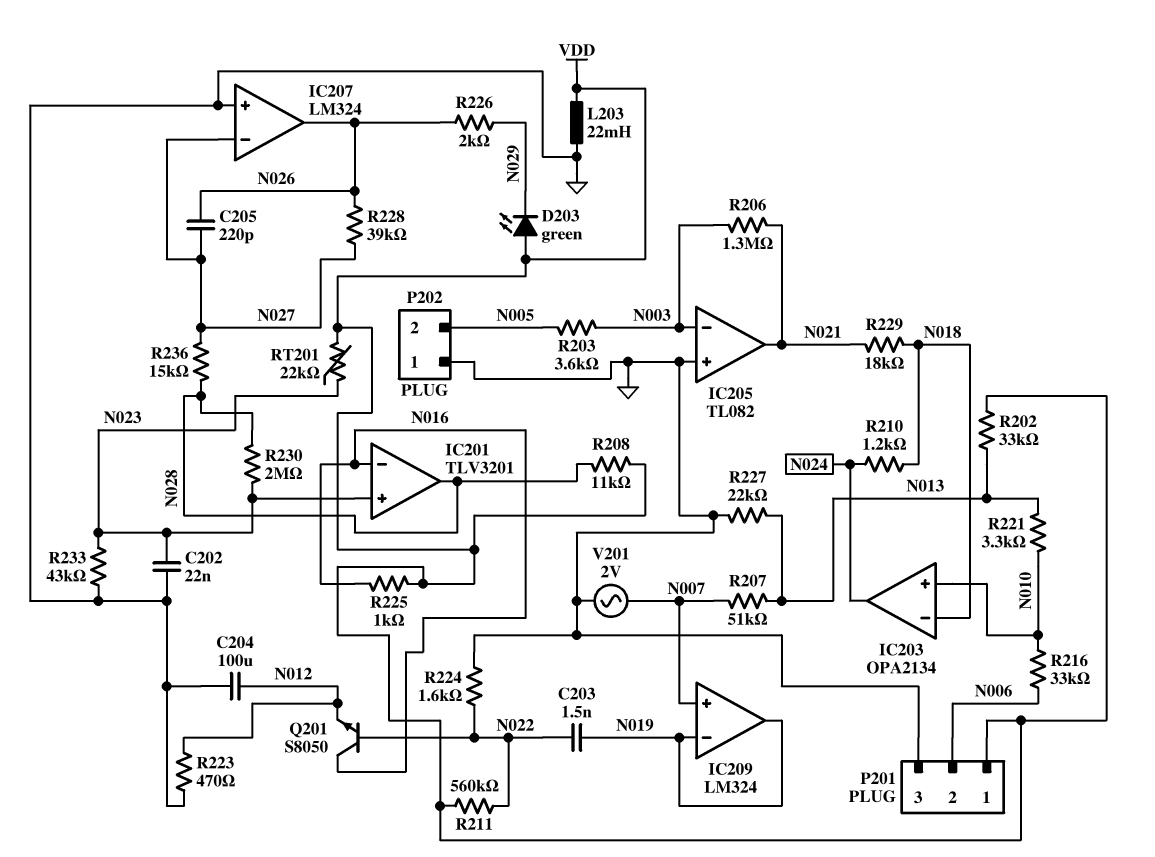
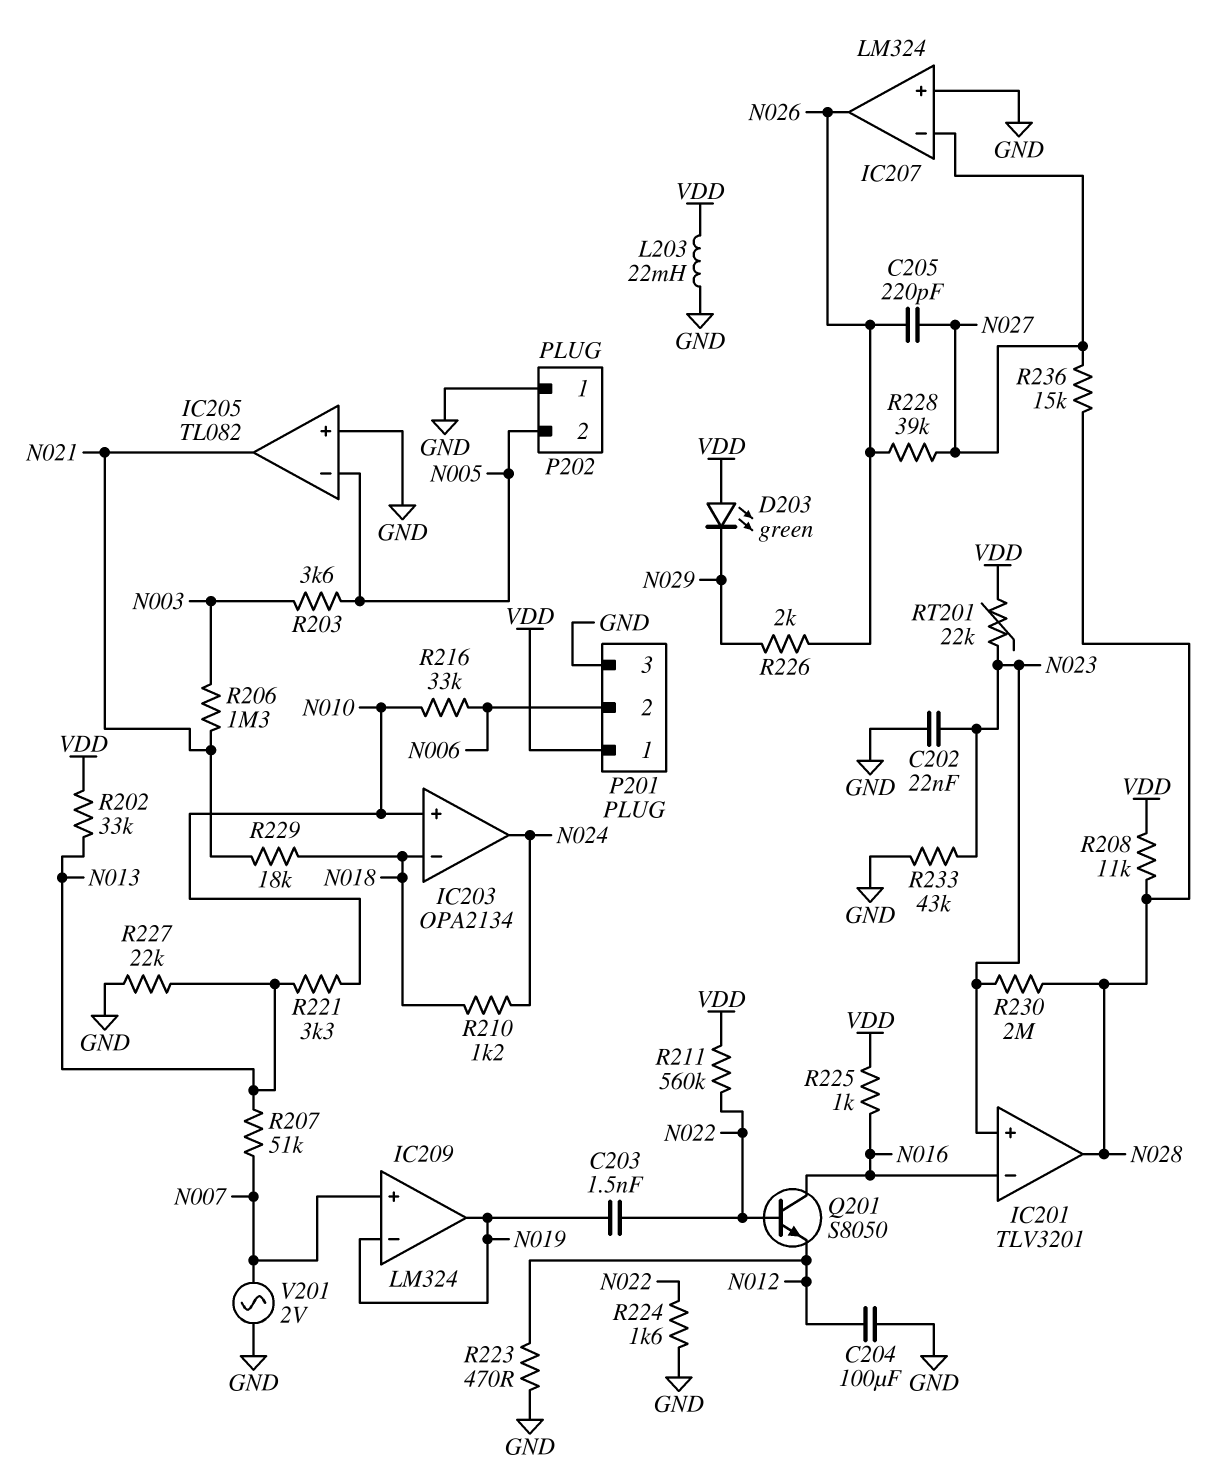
IC205 pin in-: N003 -> N005

